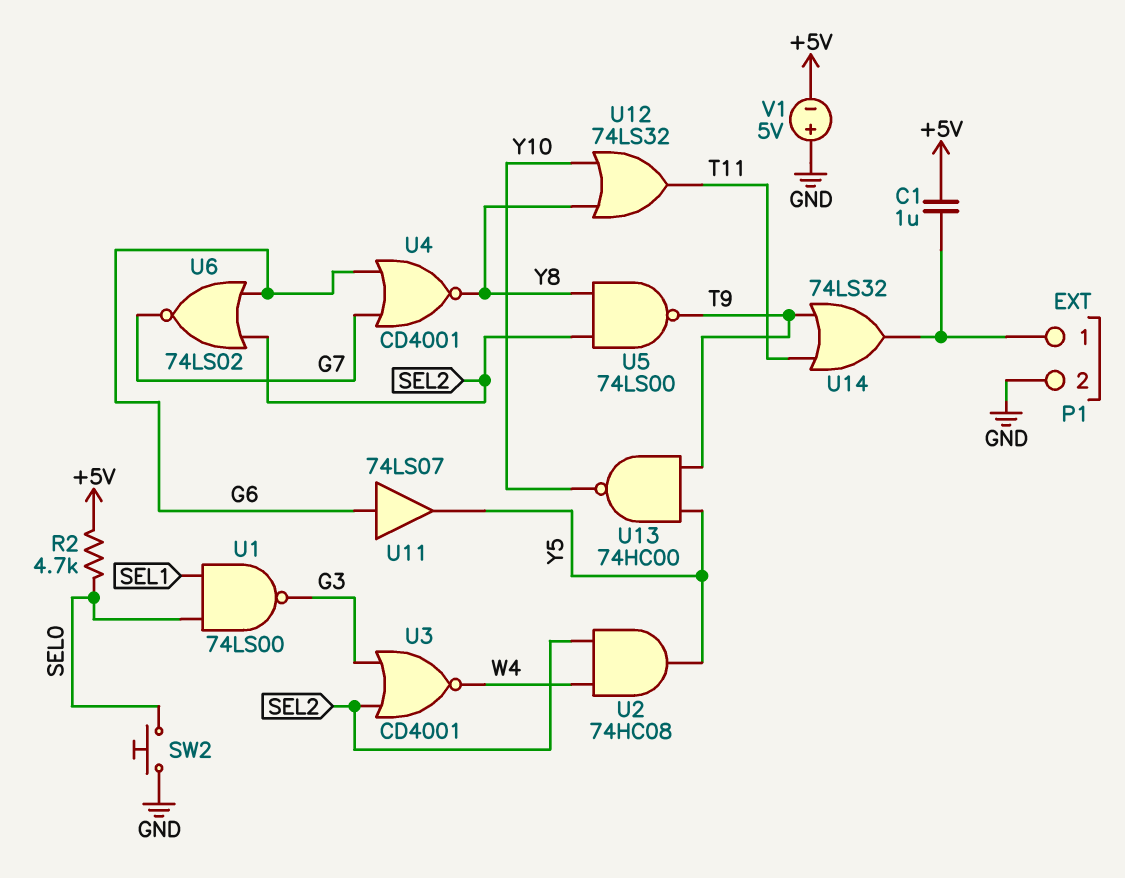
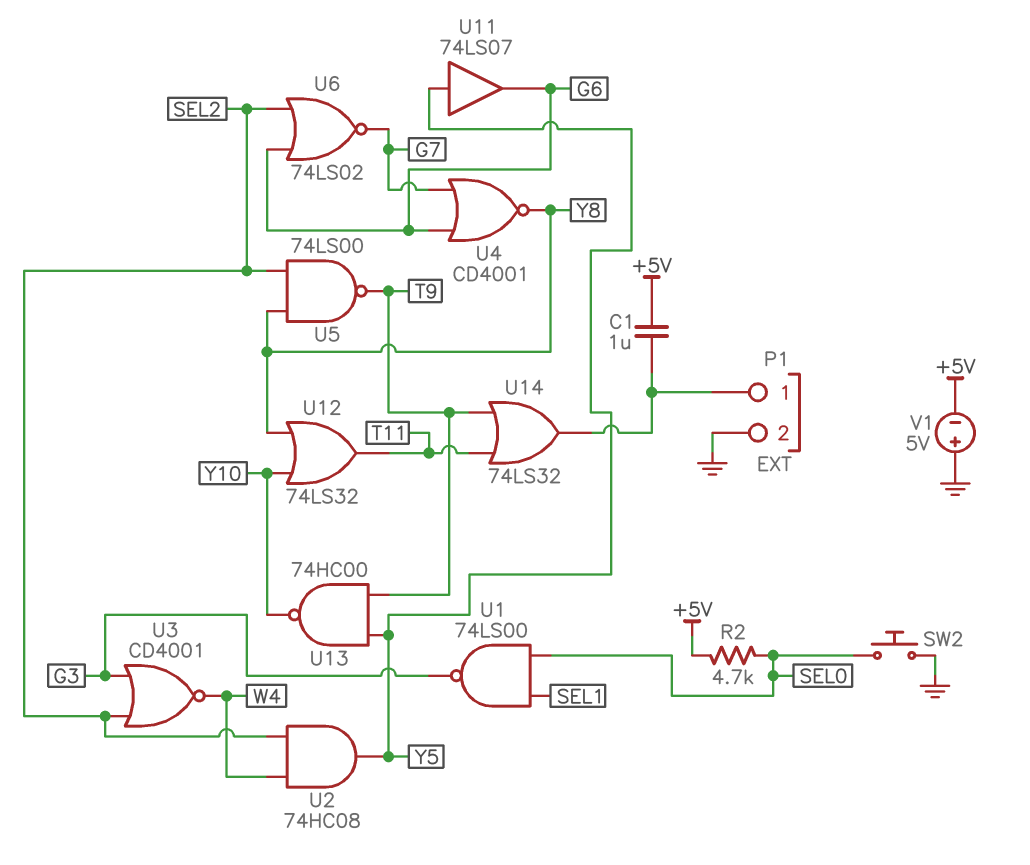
U11: buffer 74LS07 (in G6, out Y5) -> buffer 74LS07 (in Y5, out G6)

